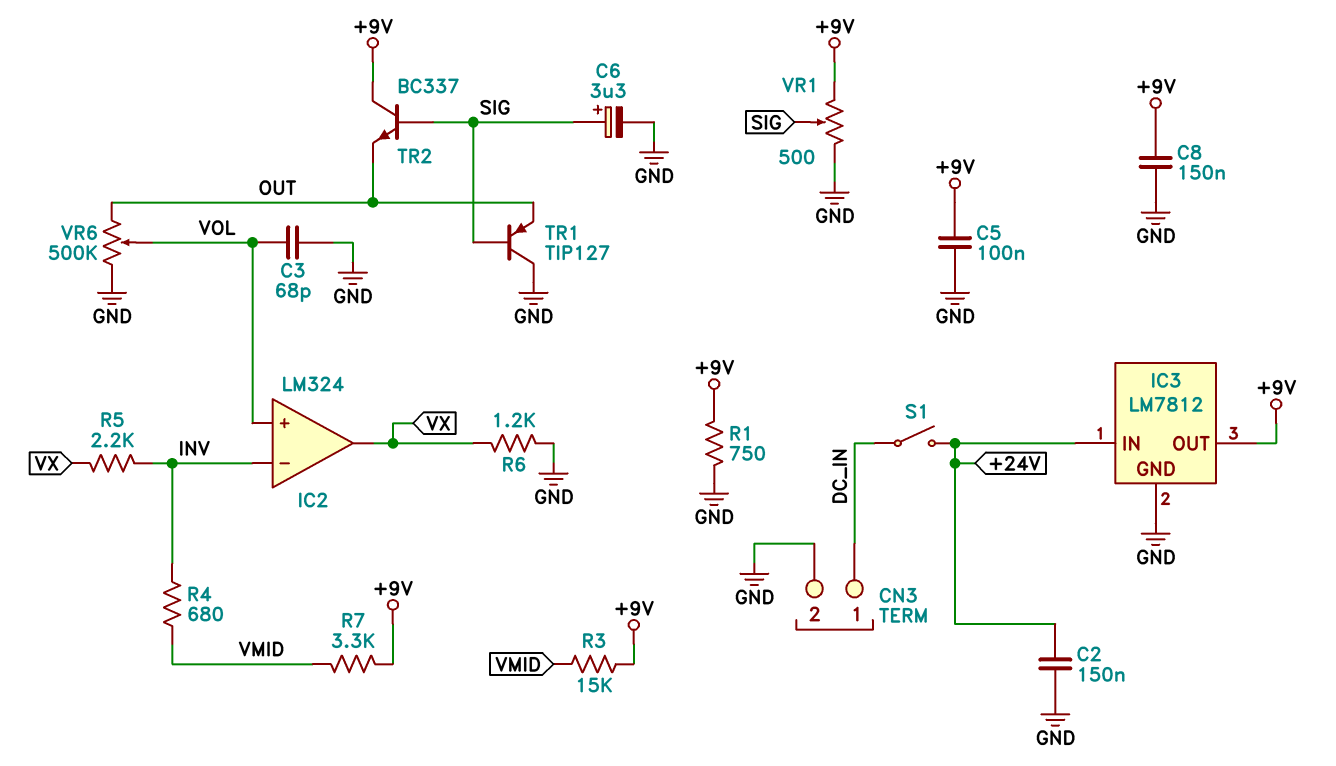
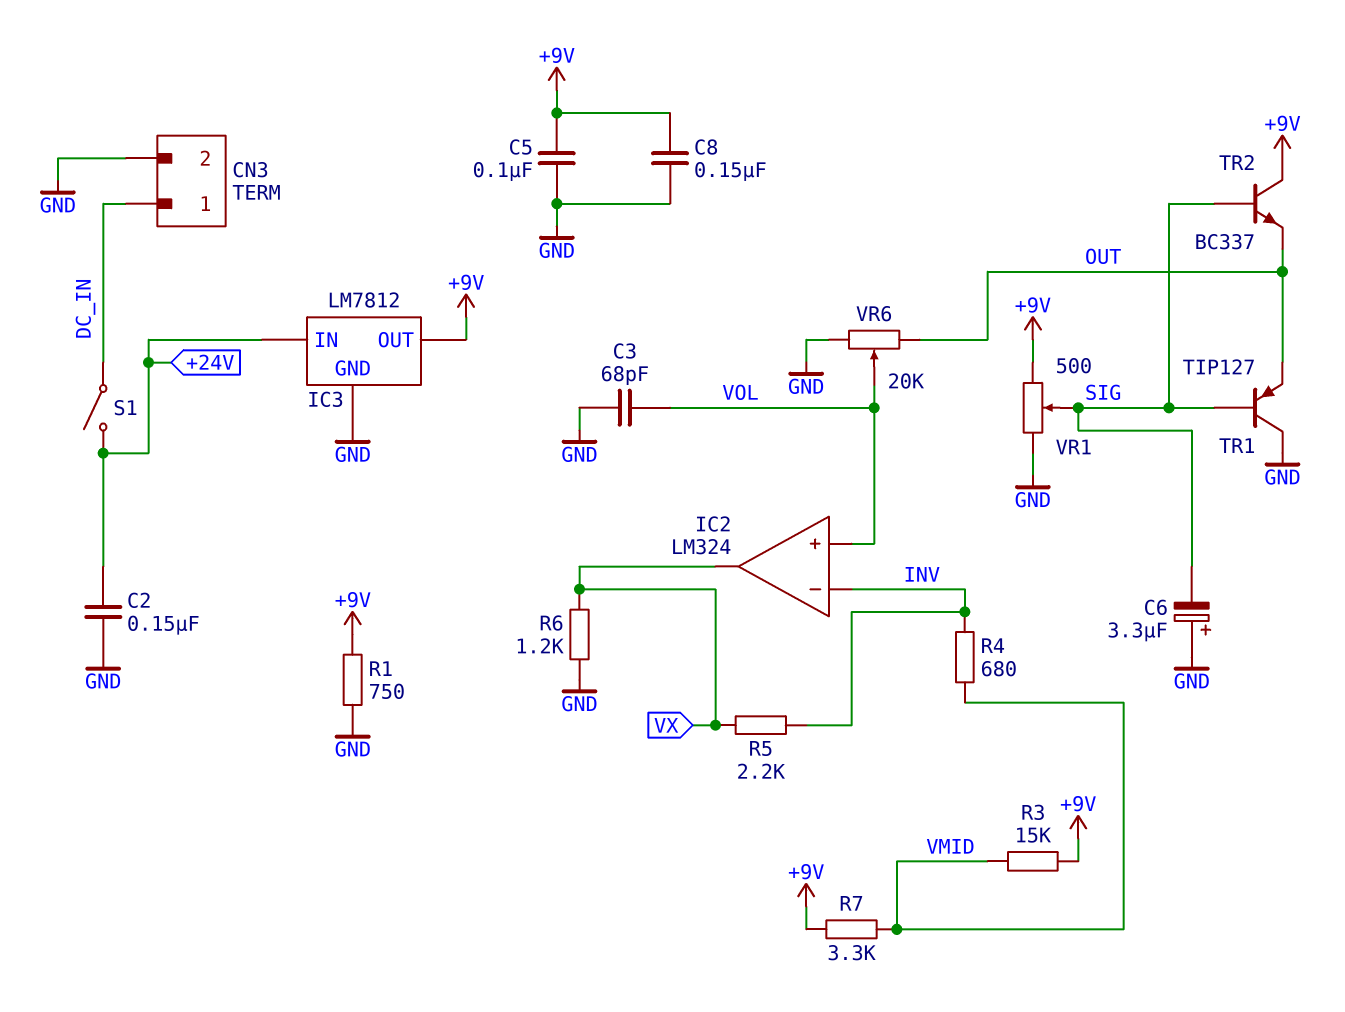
C6: 3.3uF (plus SIG, minus GND) -> 3.3uF (plus GND, minus SIG)
VR6: 500k (GND, OUT, wiper VOL) -> 20k (GND, OUT, wiper VOL)

